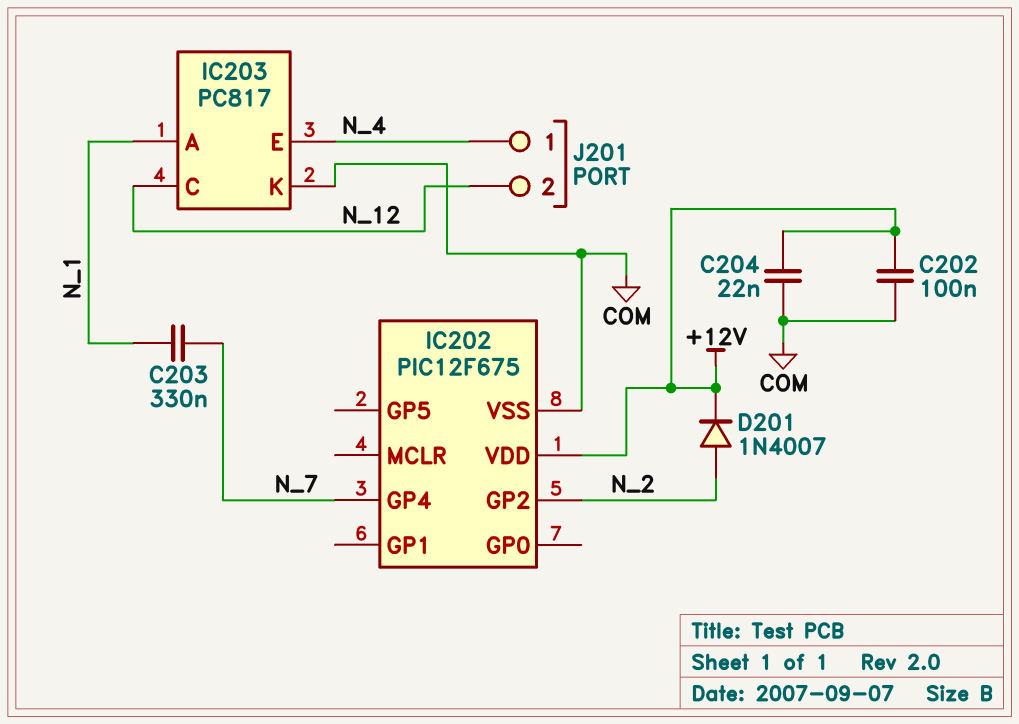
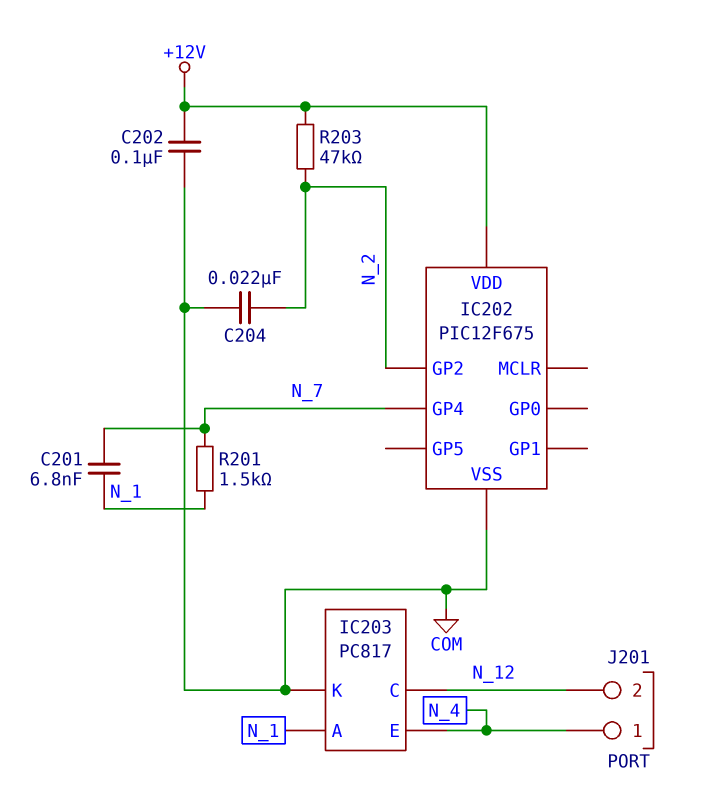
C201: none -> 6.8nF (N_1, N_7)
C203: 330nF (N_1, N_7) -> none
C204: 22nF (+12V, COM) -> 22nF (COM, N_2)
D201: diode 1N4007 (A N_2, K +12V) -> none
R201: none -> 1.5k (N_1, N_7)
R203: none -> 47k (+12V, N_2)

